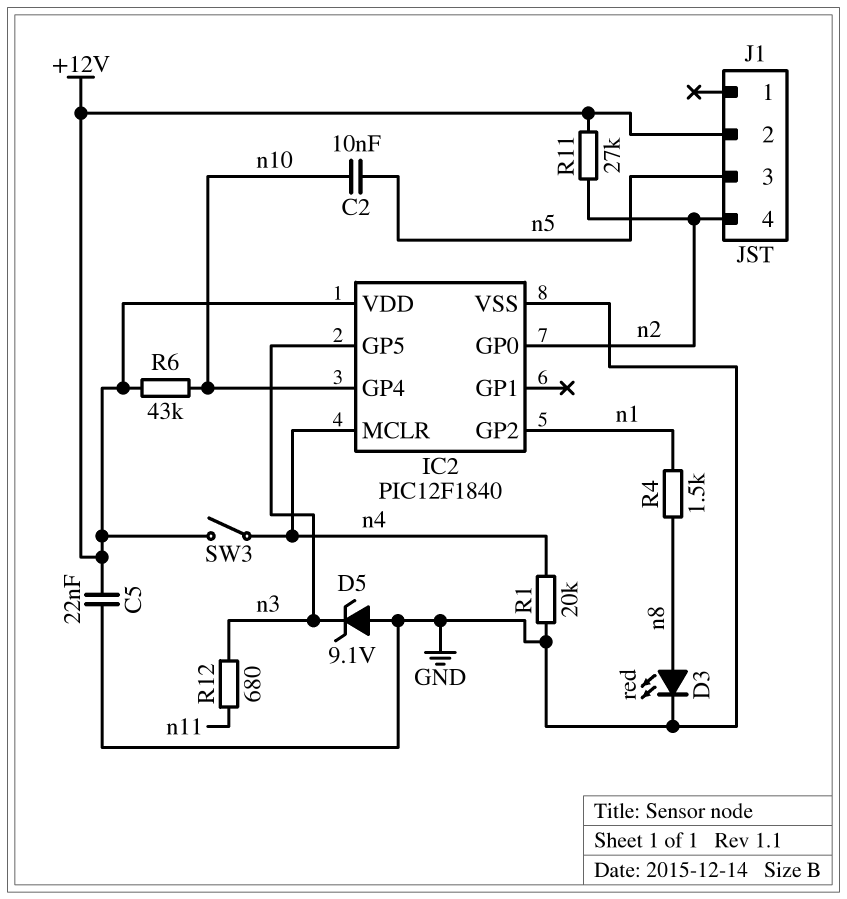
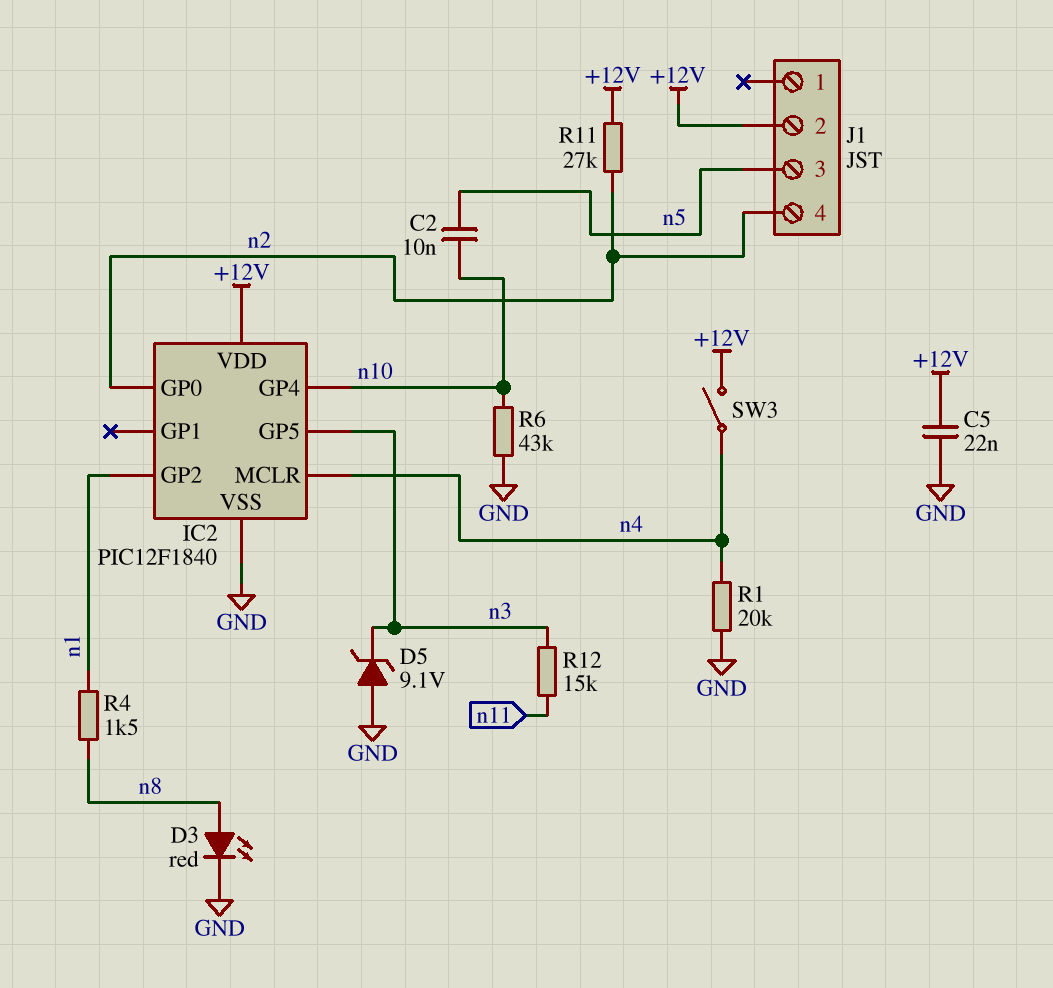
R6: 43k (+12V, n10) -> 43k (GND, n10)
R12: 680 (n3, n11) -> 15k (n3, n11)

